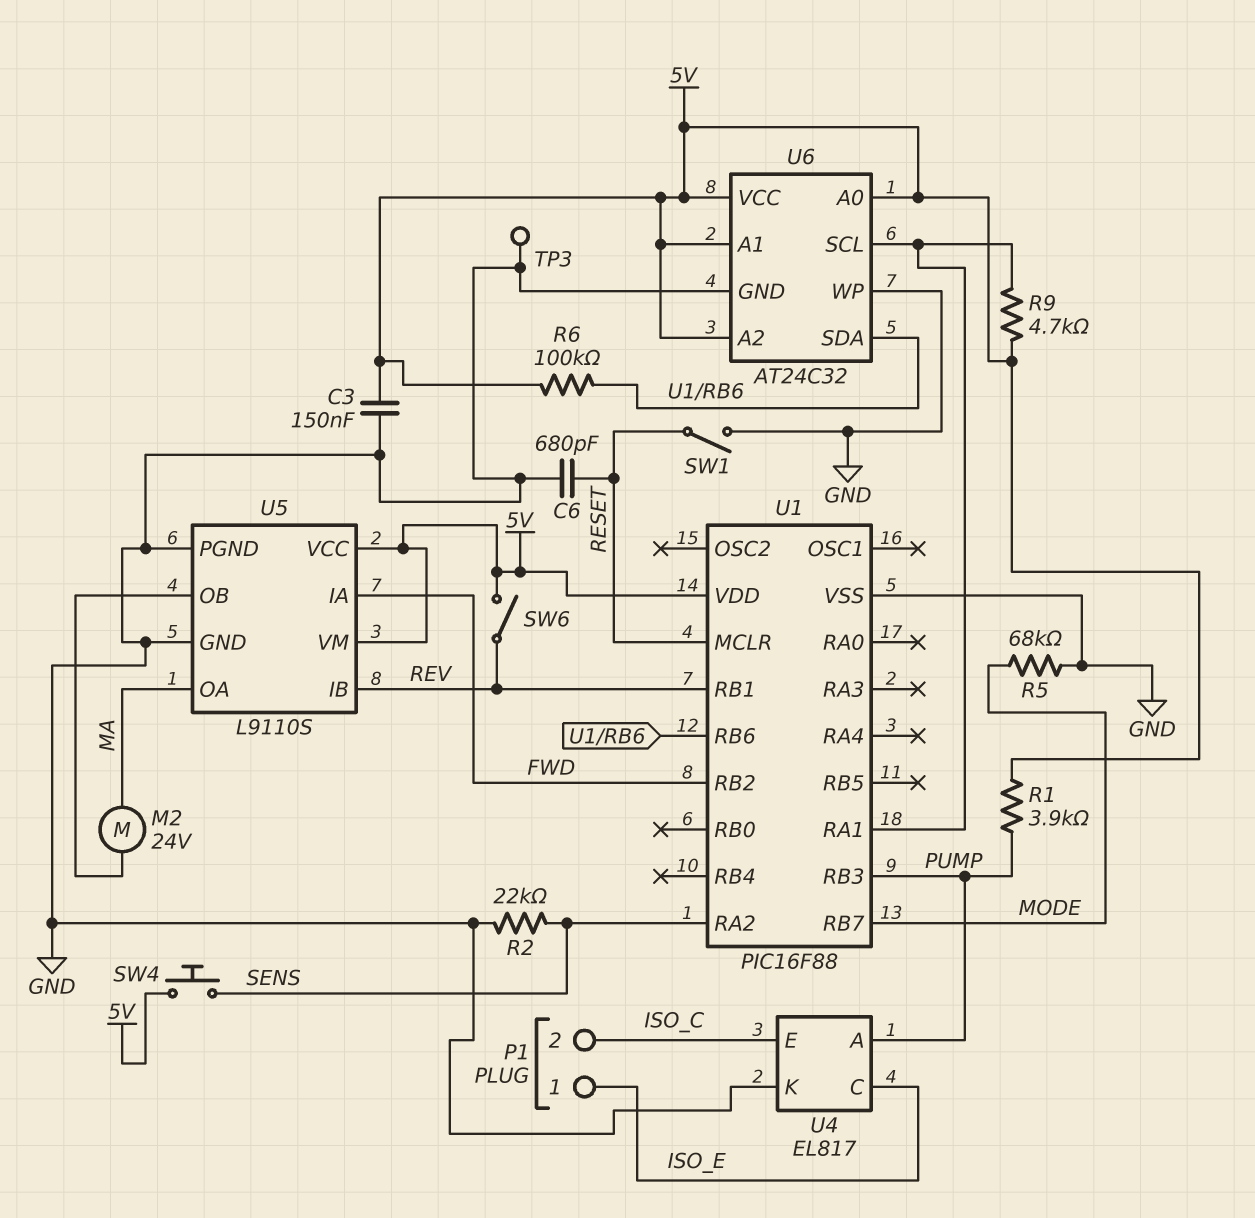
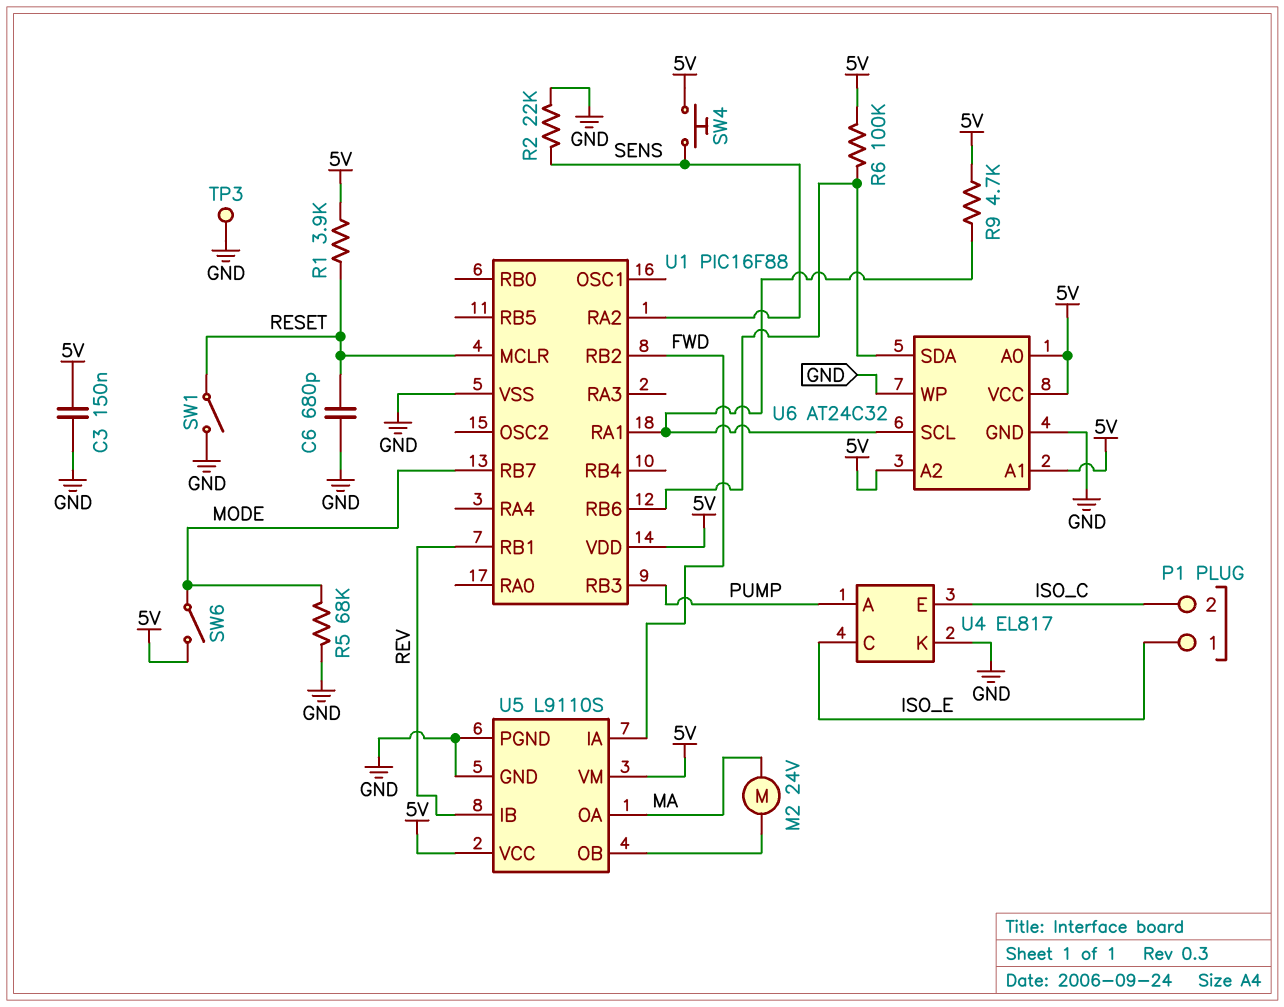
R1: 3.9k (5V, PUMP) -> 3.9k (5V, RESET)
SW6: switch (5V, REV) -> switch (5V, MODE)

